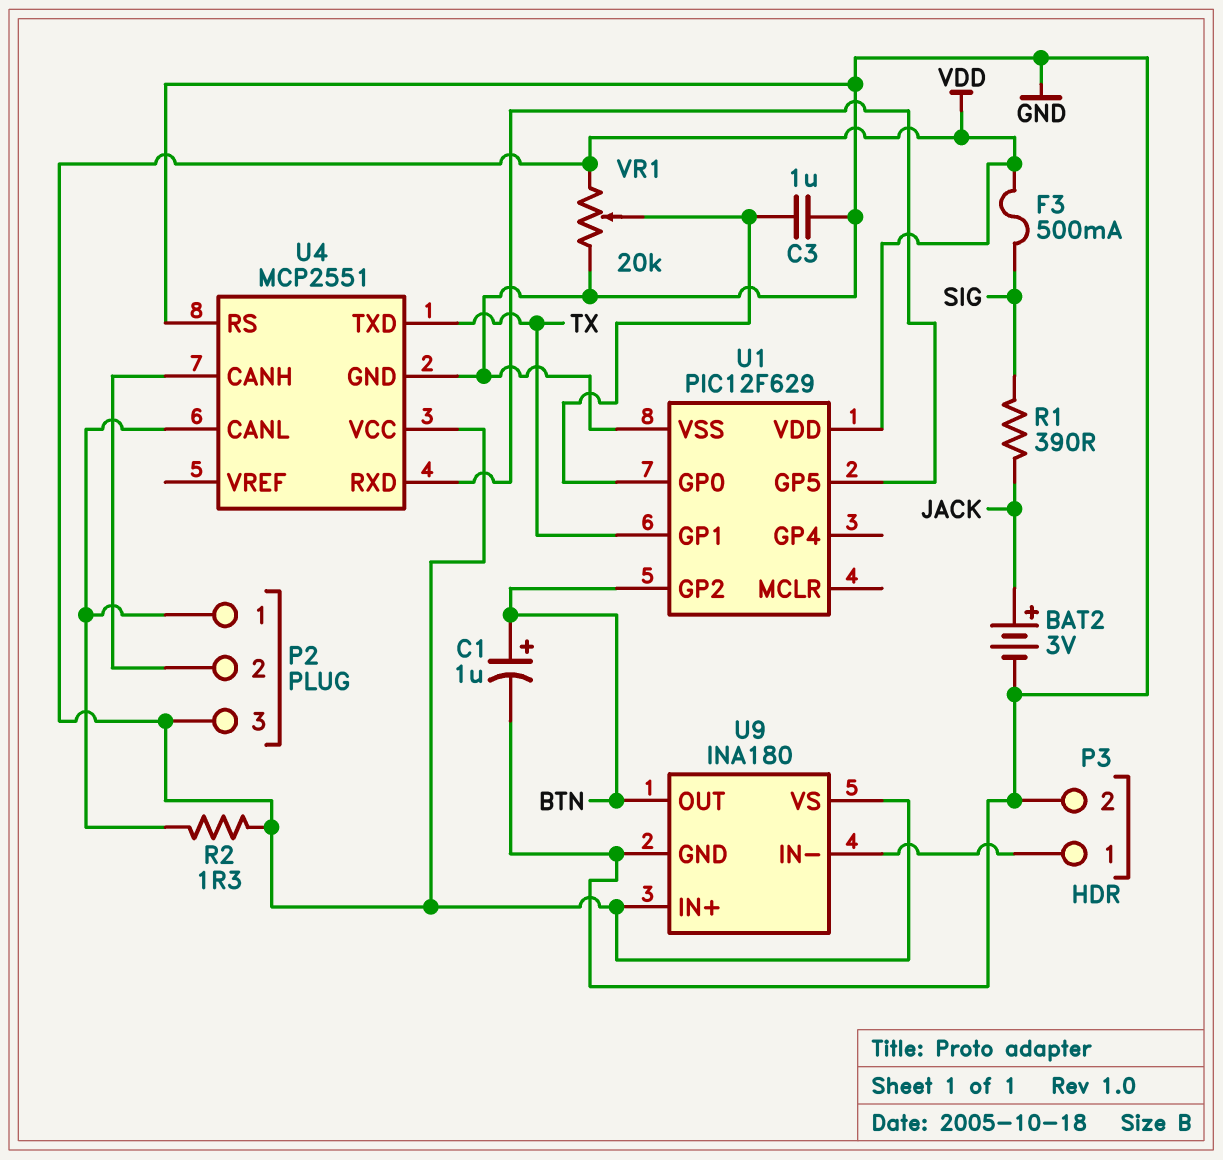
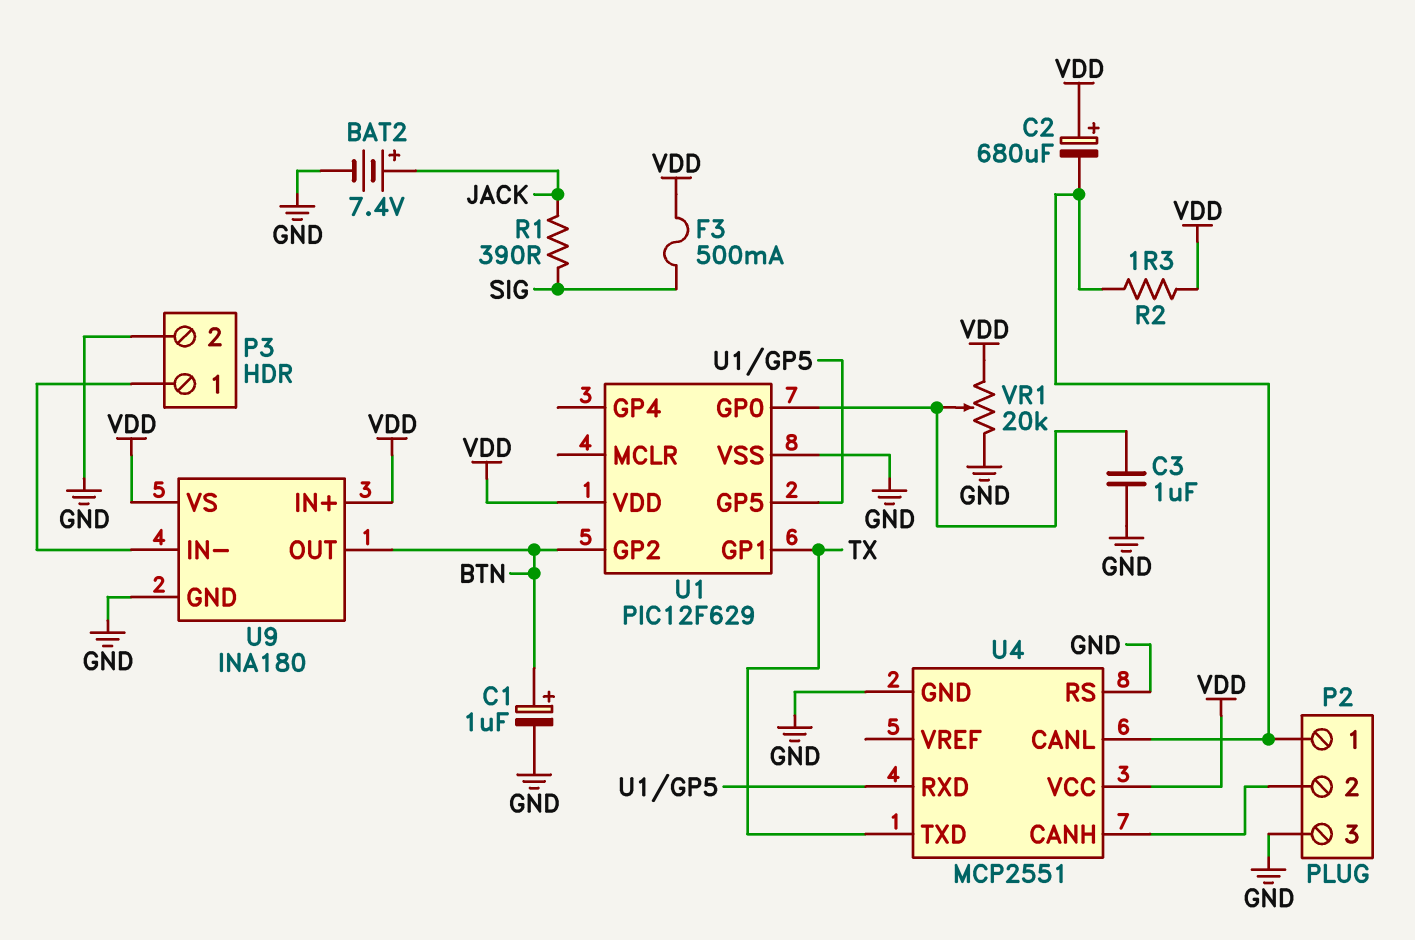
BAT2: 3V (plus JACK, minus GND) -> 7.4V (plus JACK, minus GND)
C2: none -> 680uF (plus VDD, minus P2/1)
P2 pin 3: VDD -> GND

